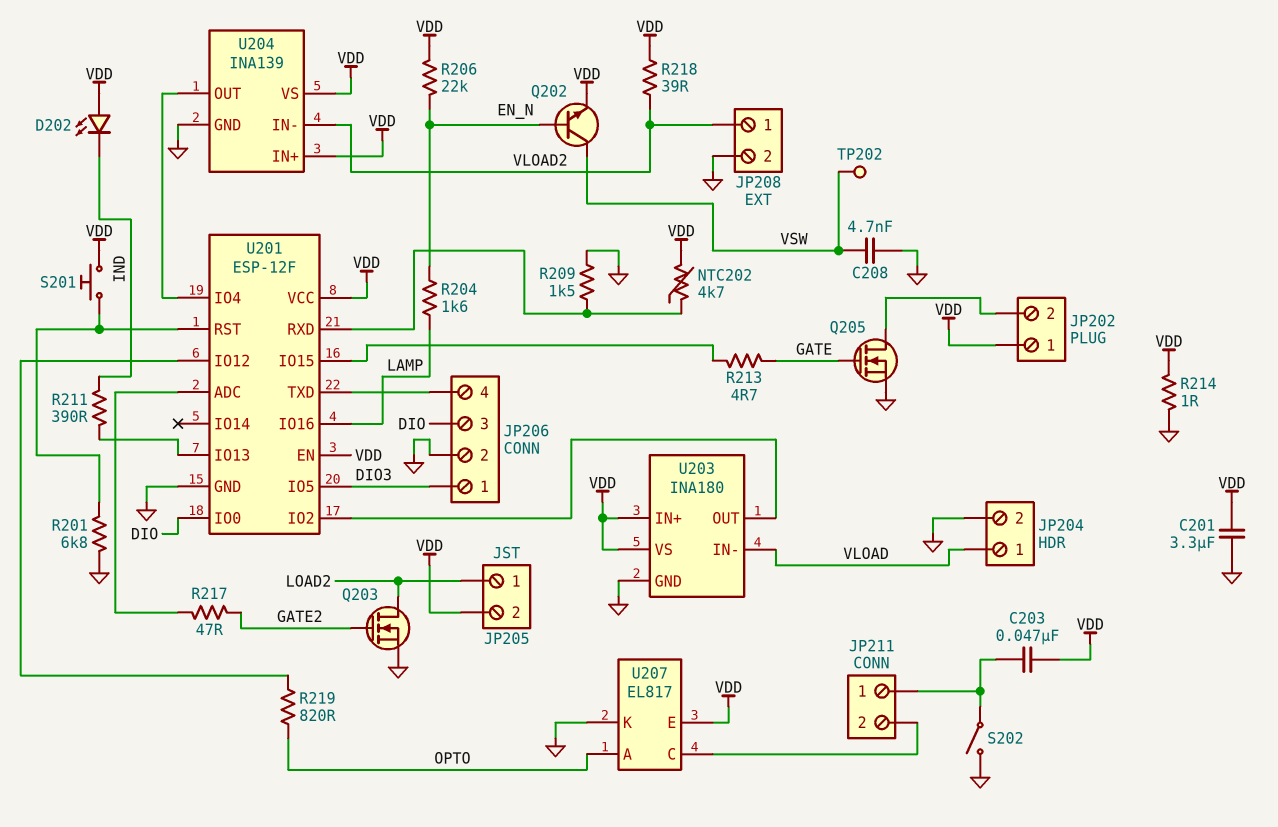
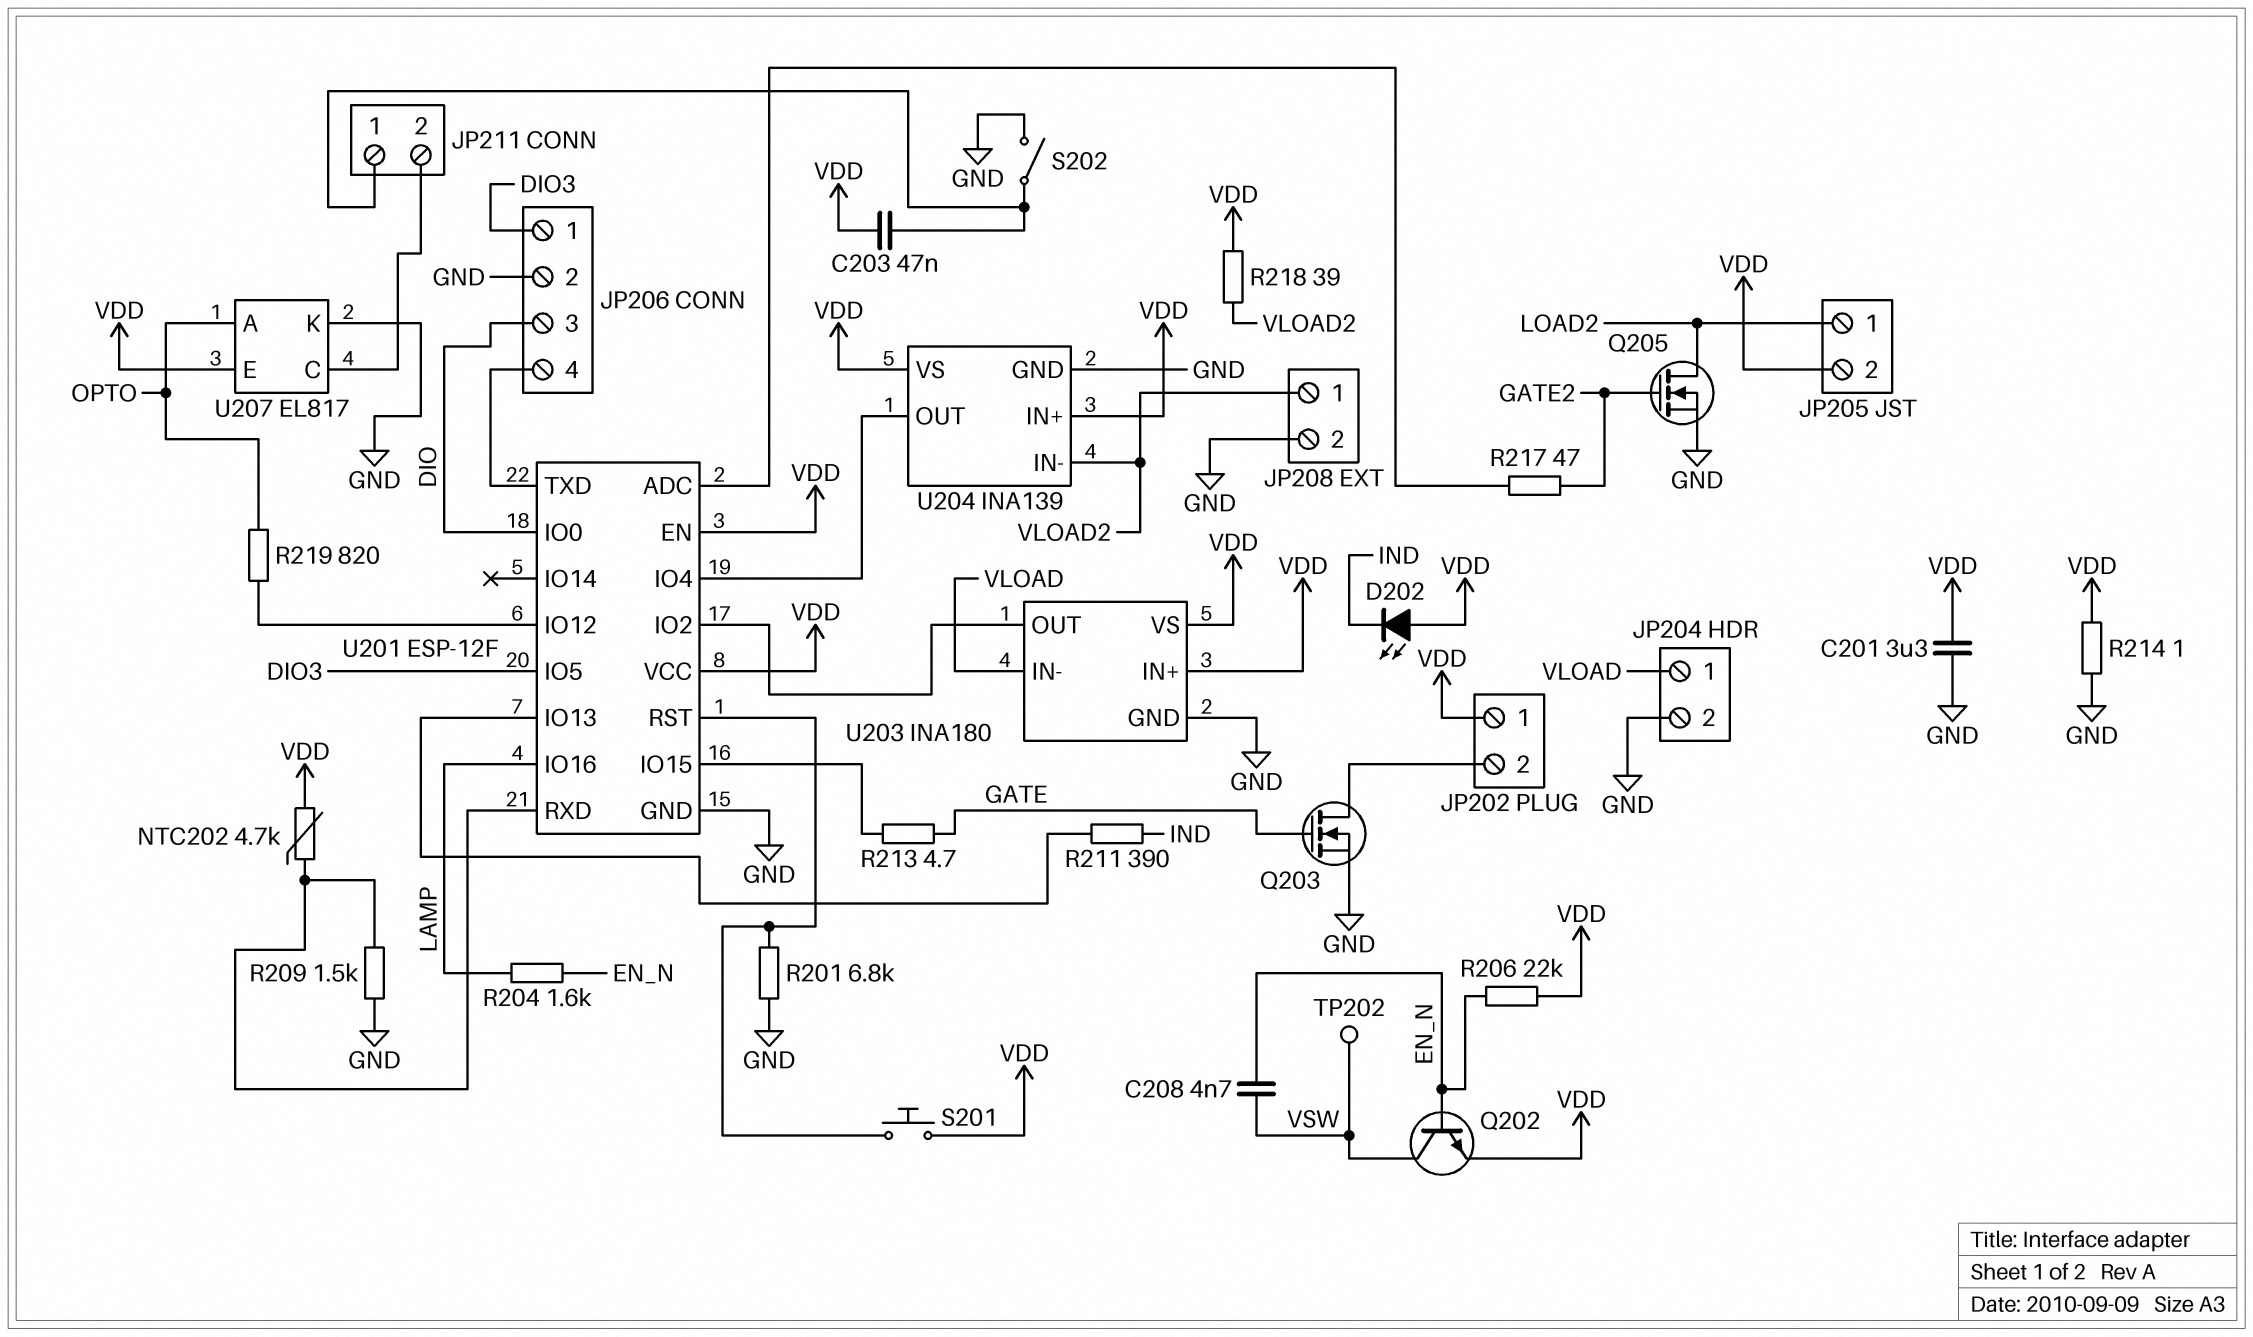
C208: 4.7nF (GND, VSW) -> 4.7nF (EN_N, VSW)
Q203: NMOS (G GATE2, D LOAD2, S GND) -> NMOS (G GATE, D JP202/2, S GND)
Q205: NMOS (G GATE, D JP202/2, S GND) -> NMOS (G GATE2, D LOAD2, S GND)

